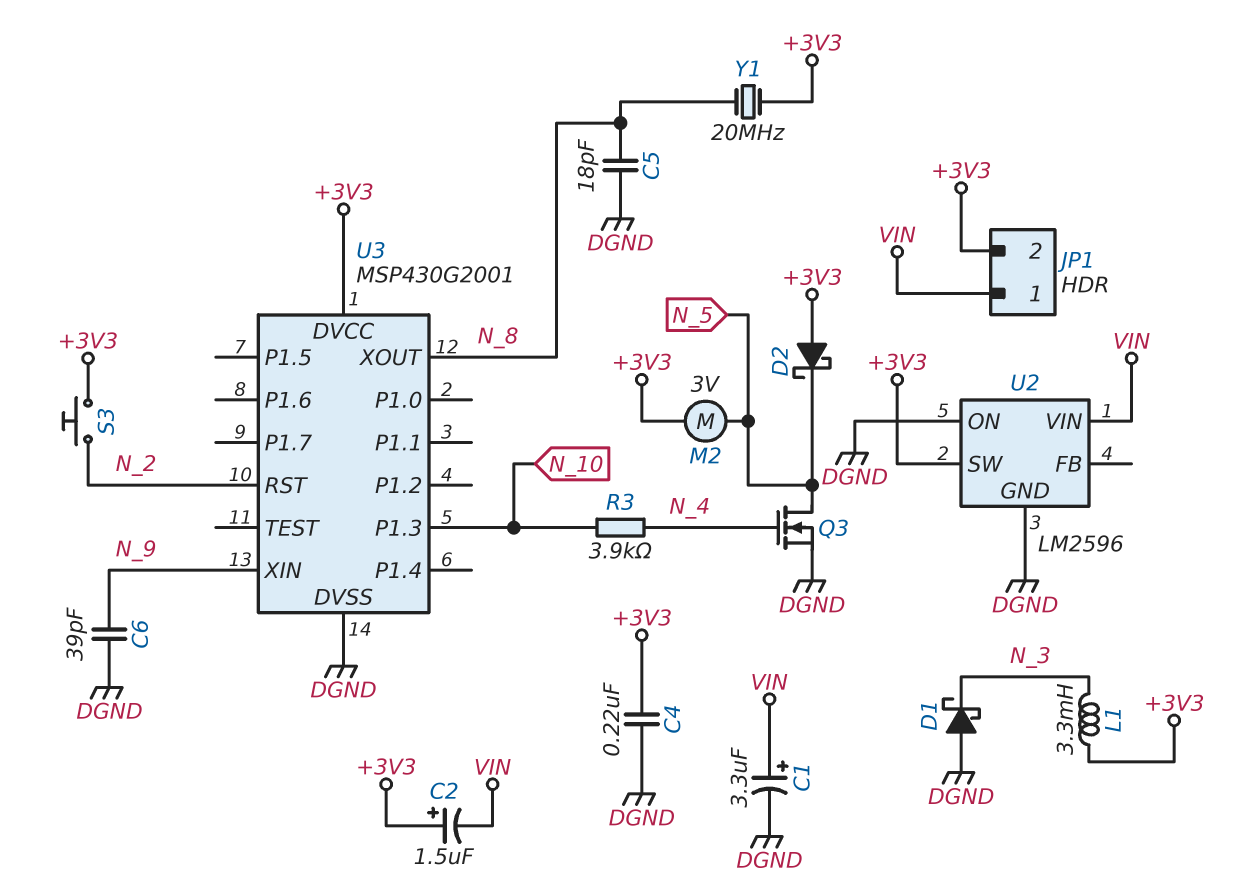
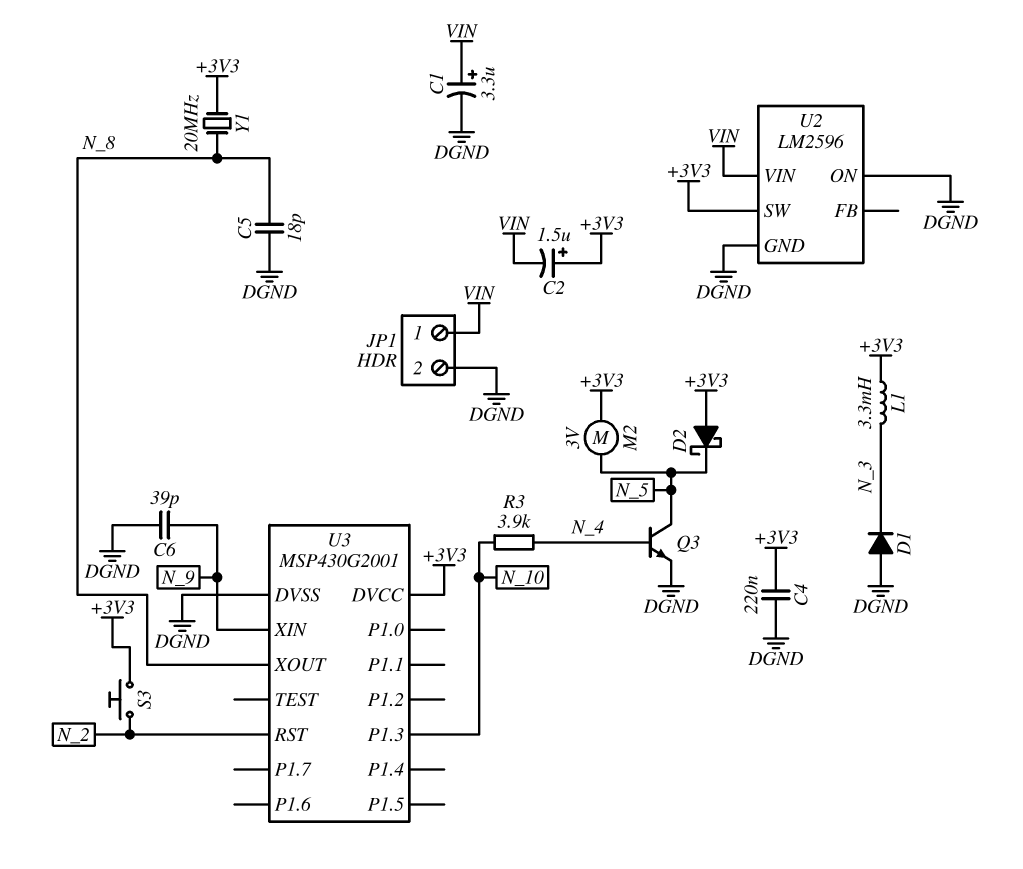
D1: schottky (A DGND, K N_3) -> diode (A DGND, K N_3)
JP1 pin 2: +3V3 -> DGND
Q3: NMOS (G N_4, D N_5, S DGND) -> NPN (B N_4, C N_5, E DGND)

